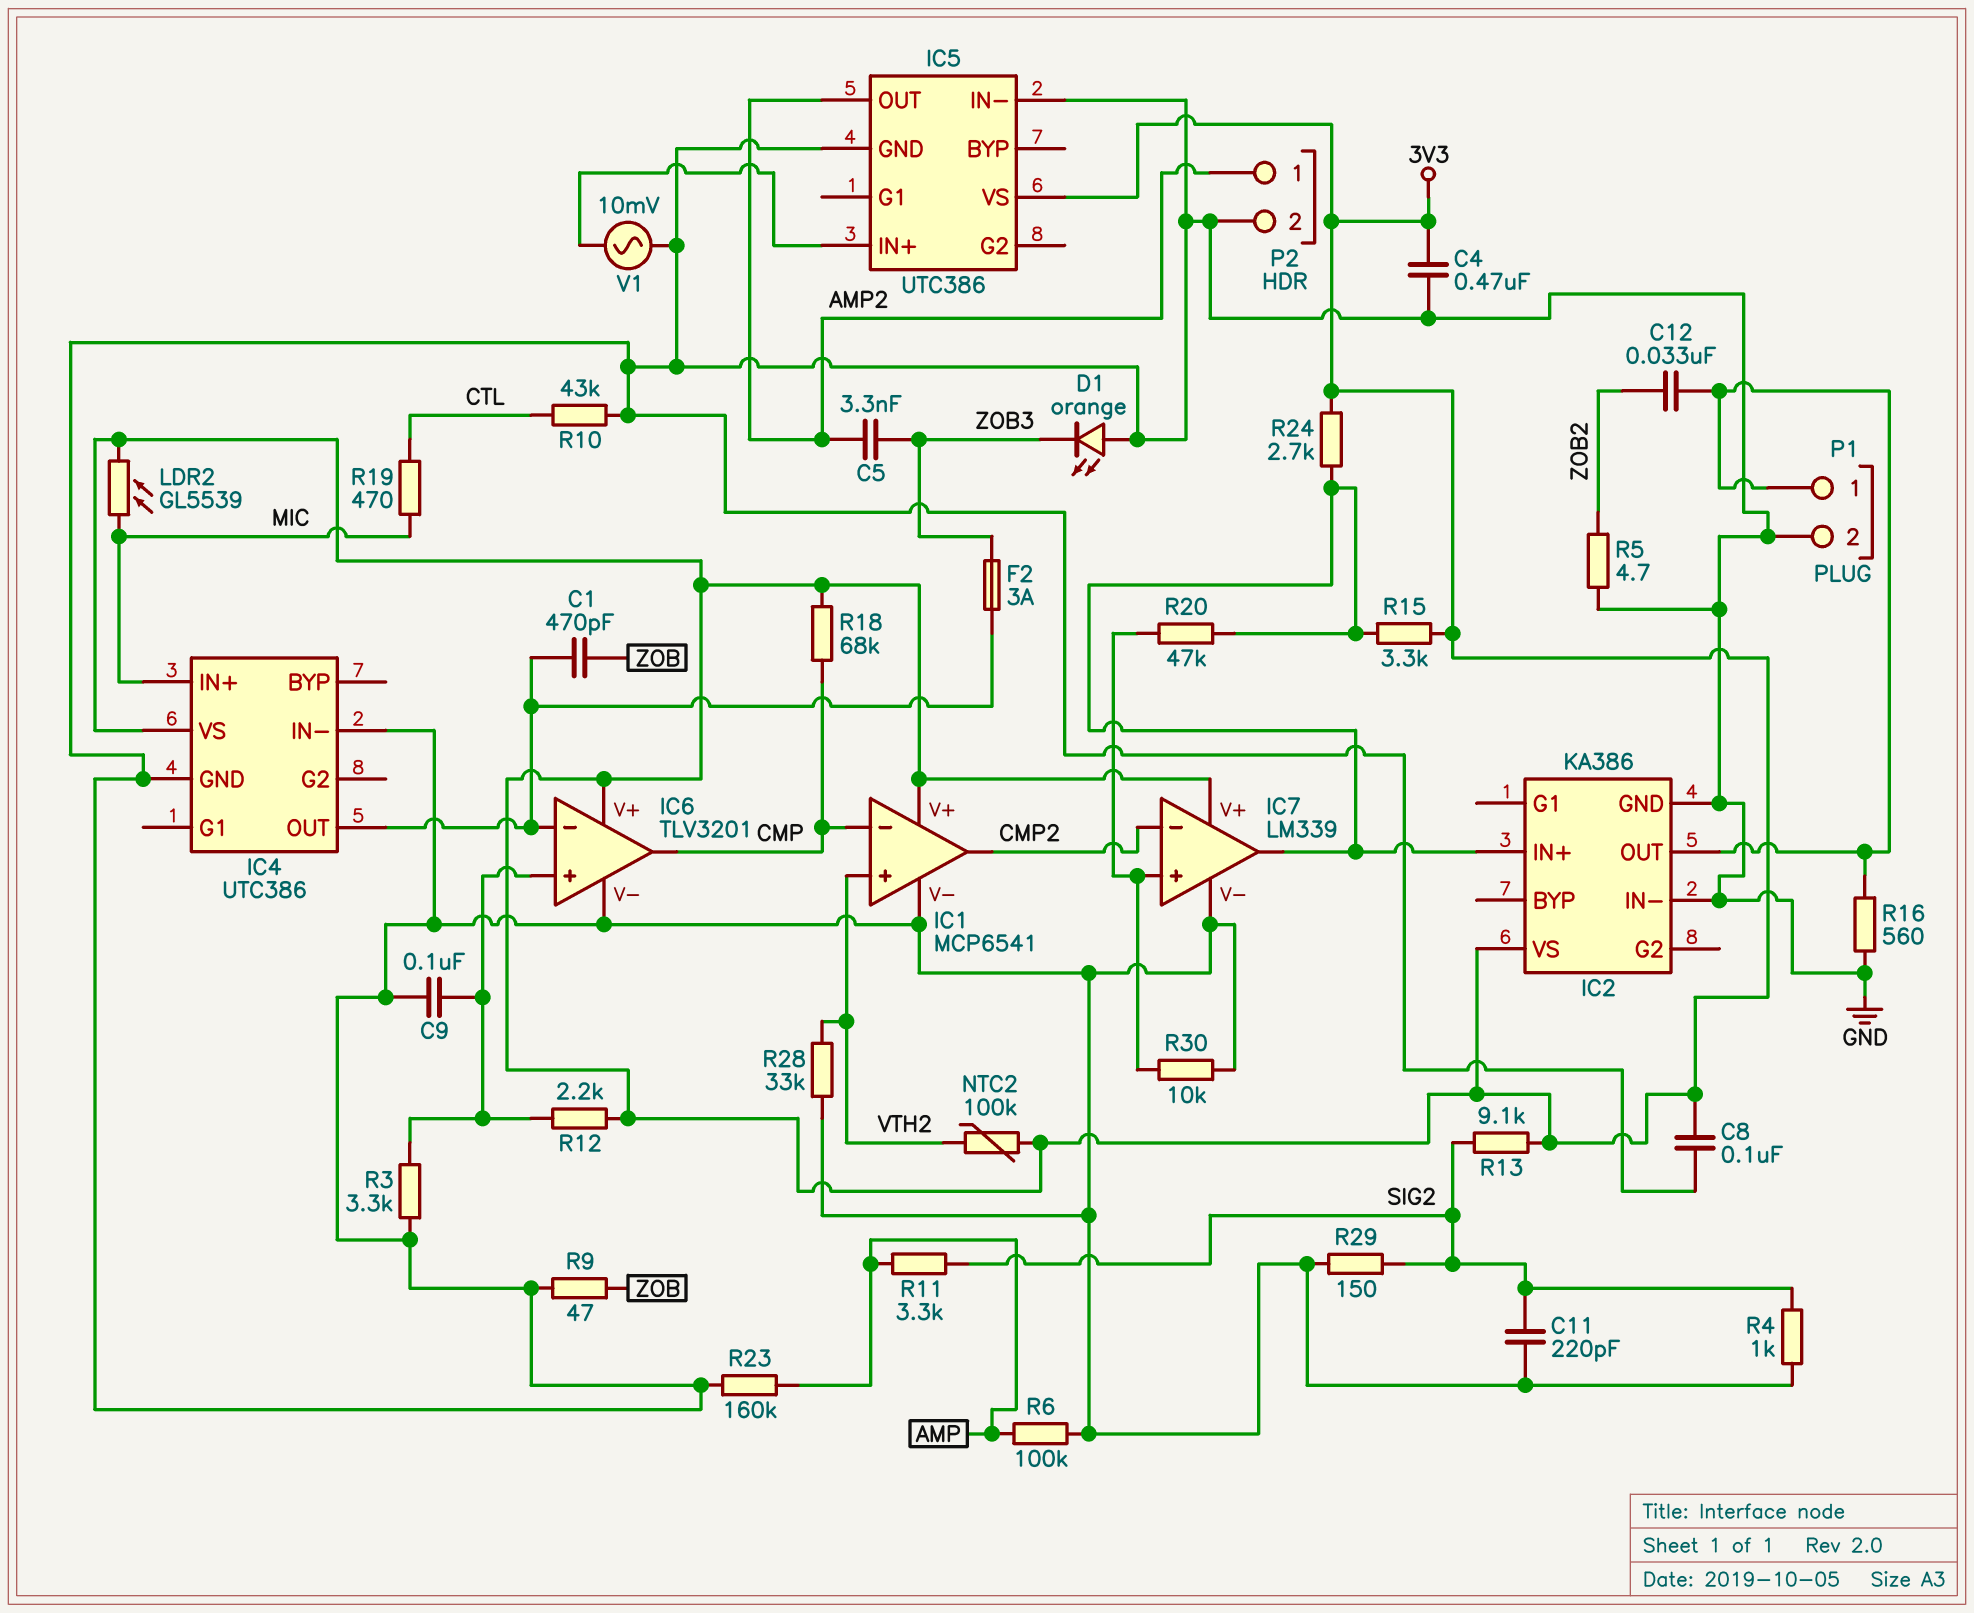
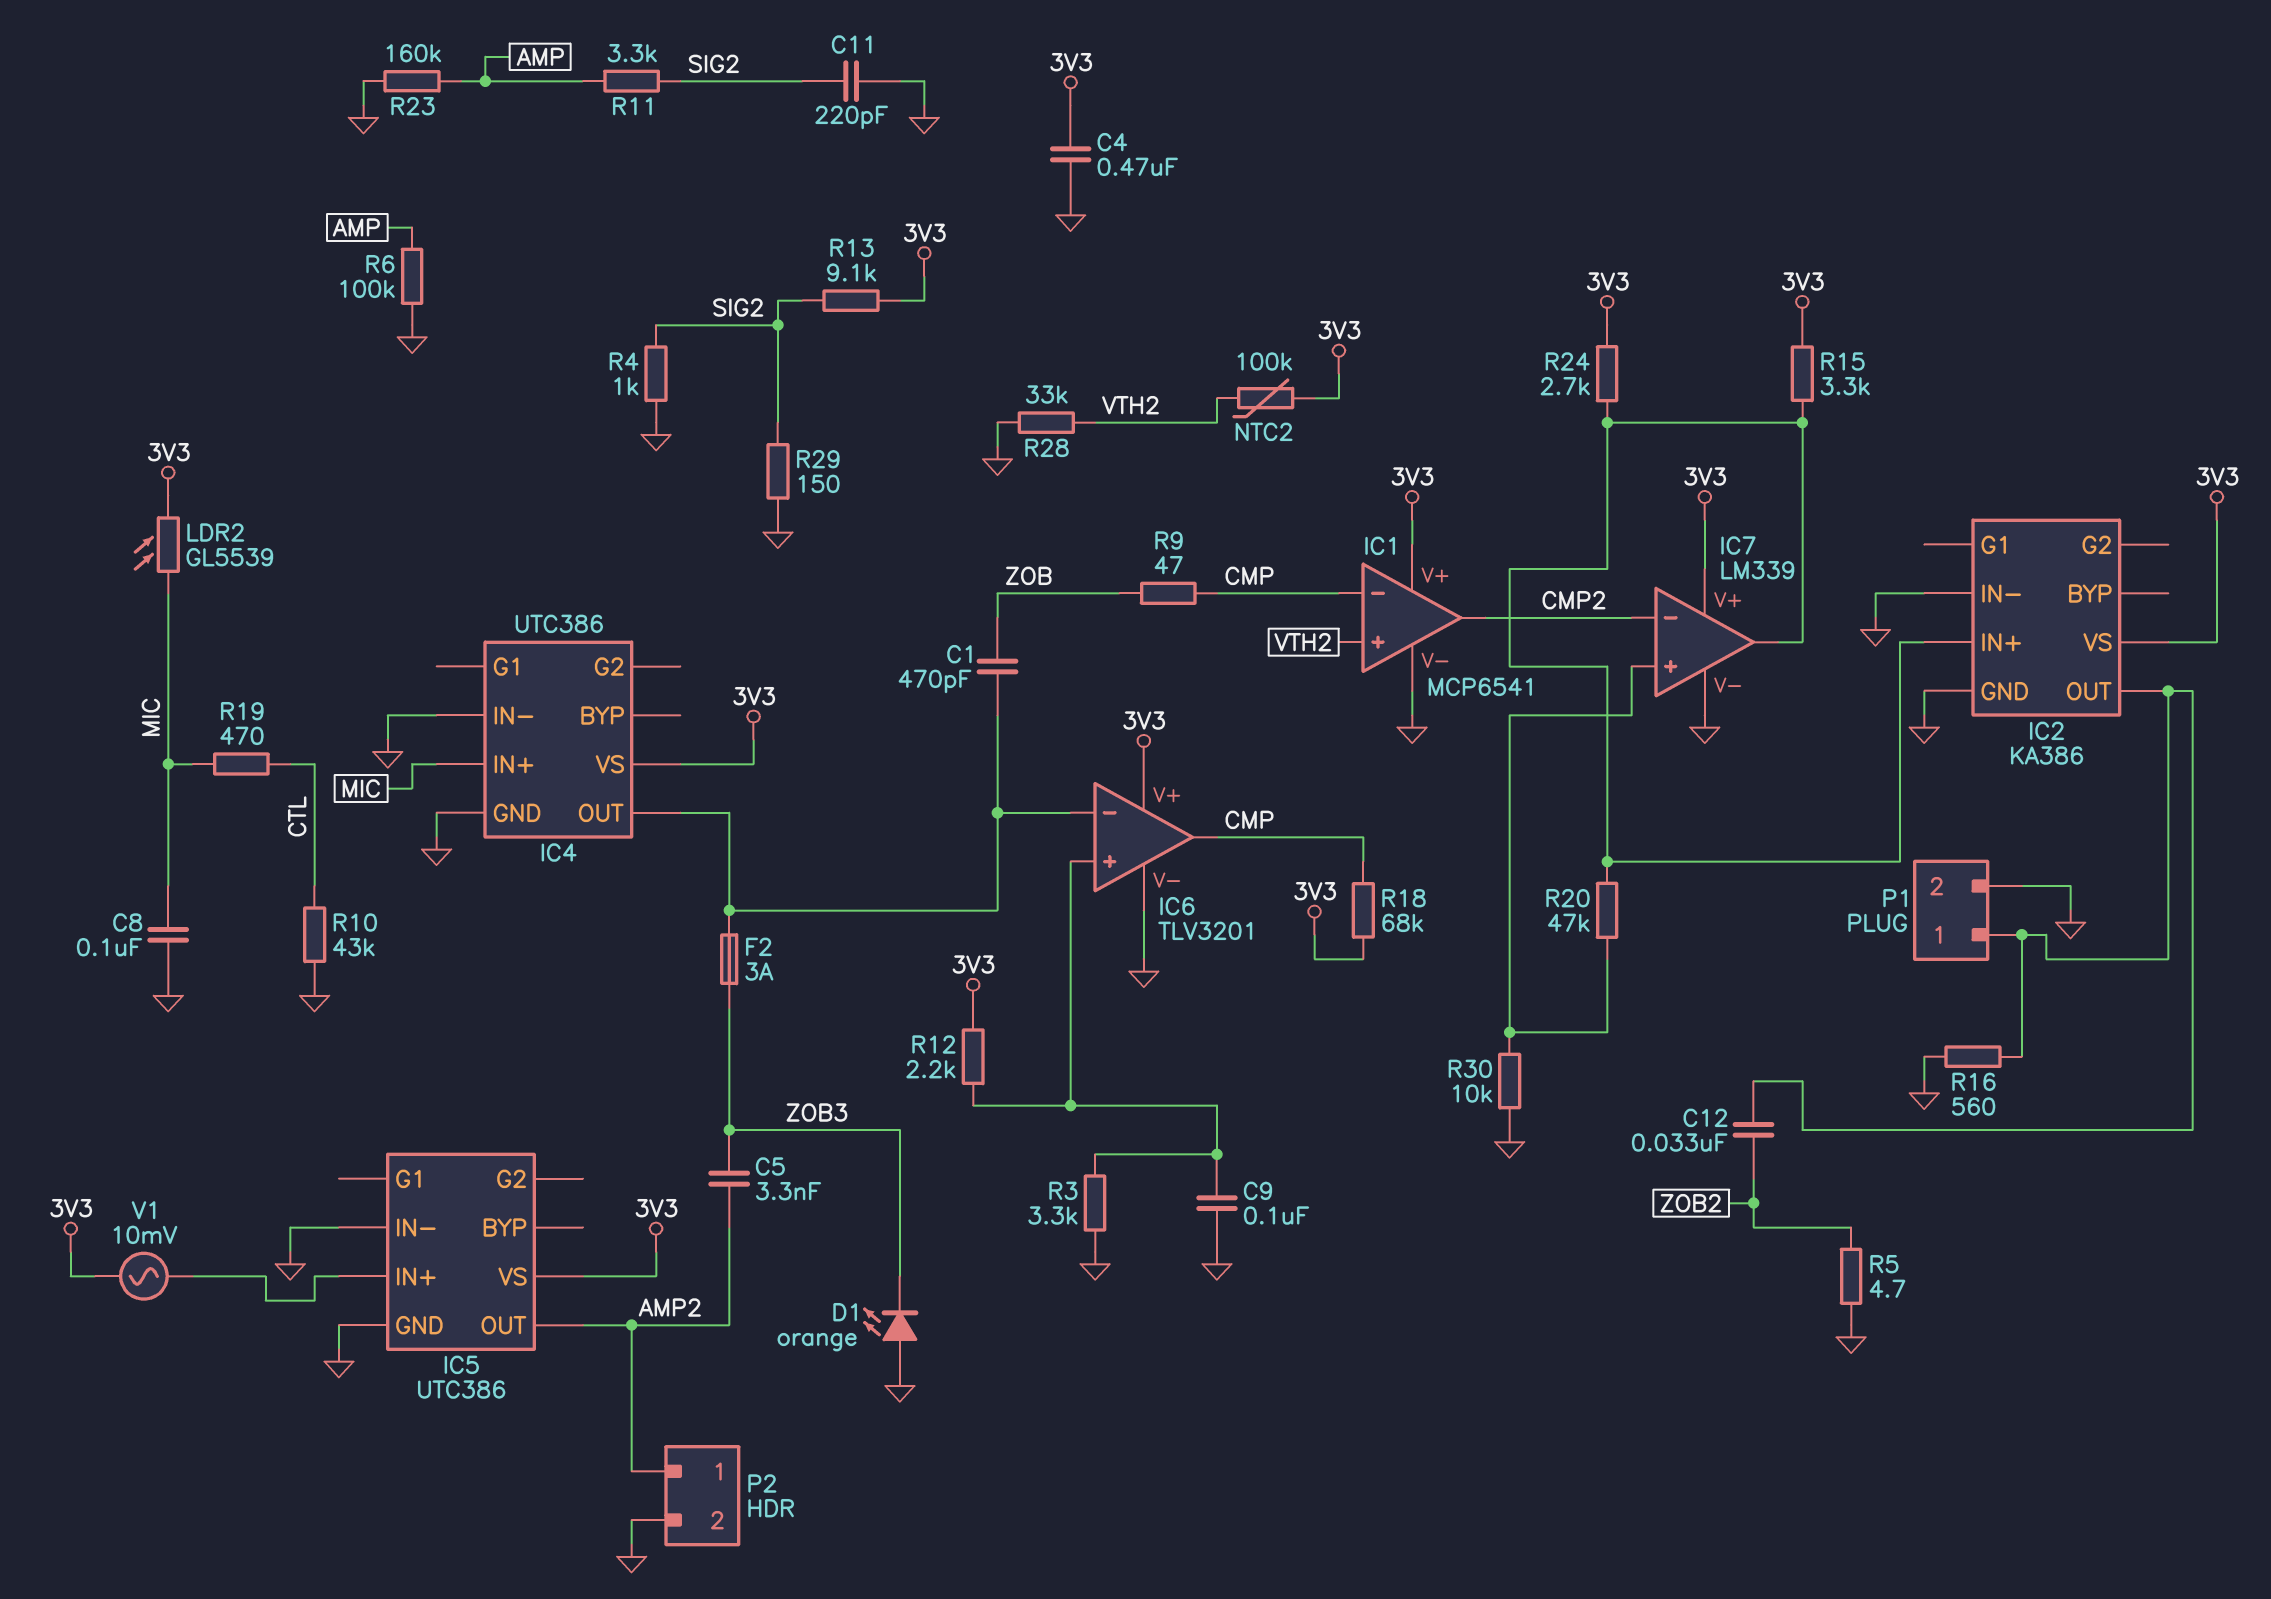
C8: 100nF (3V3, GND) -> 100nF (GND, MIC)
R9: 47 (GND, ZOB) -> 47 (CMP, ZOB)
V1: AC 10mV (GND, IC5/IN+) -> AC 10mV (3V3, IC5/IN+)

